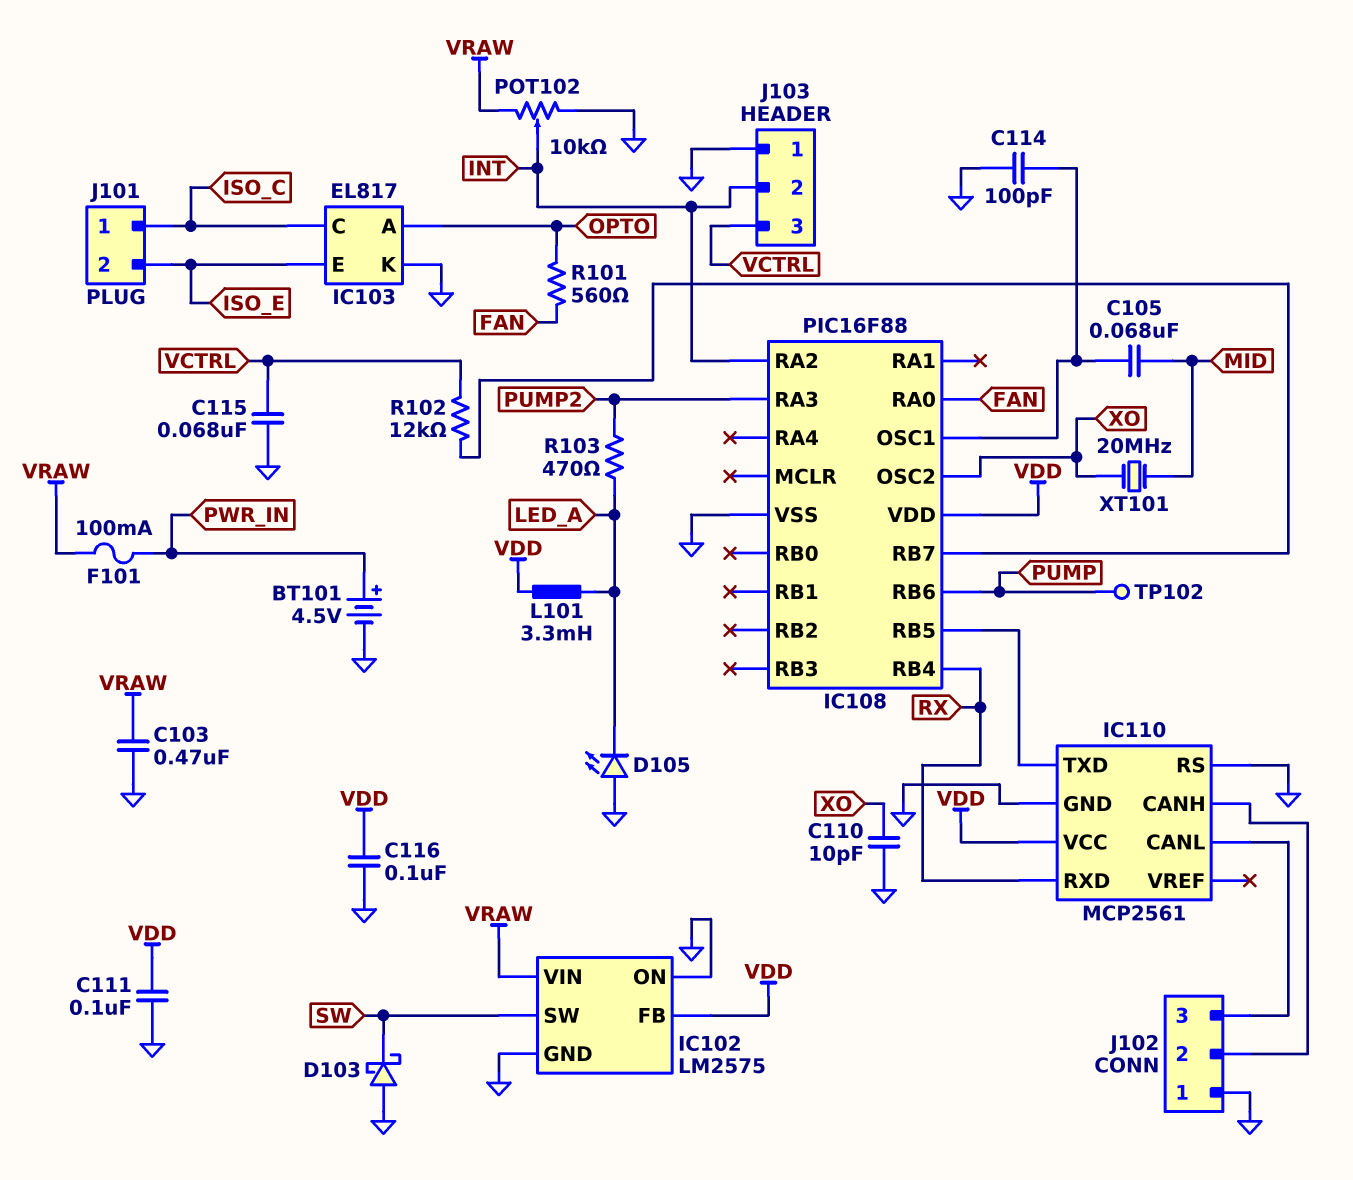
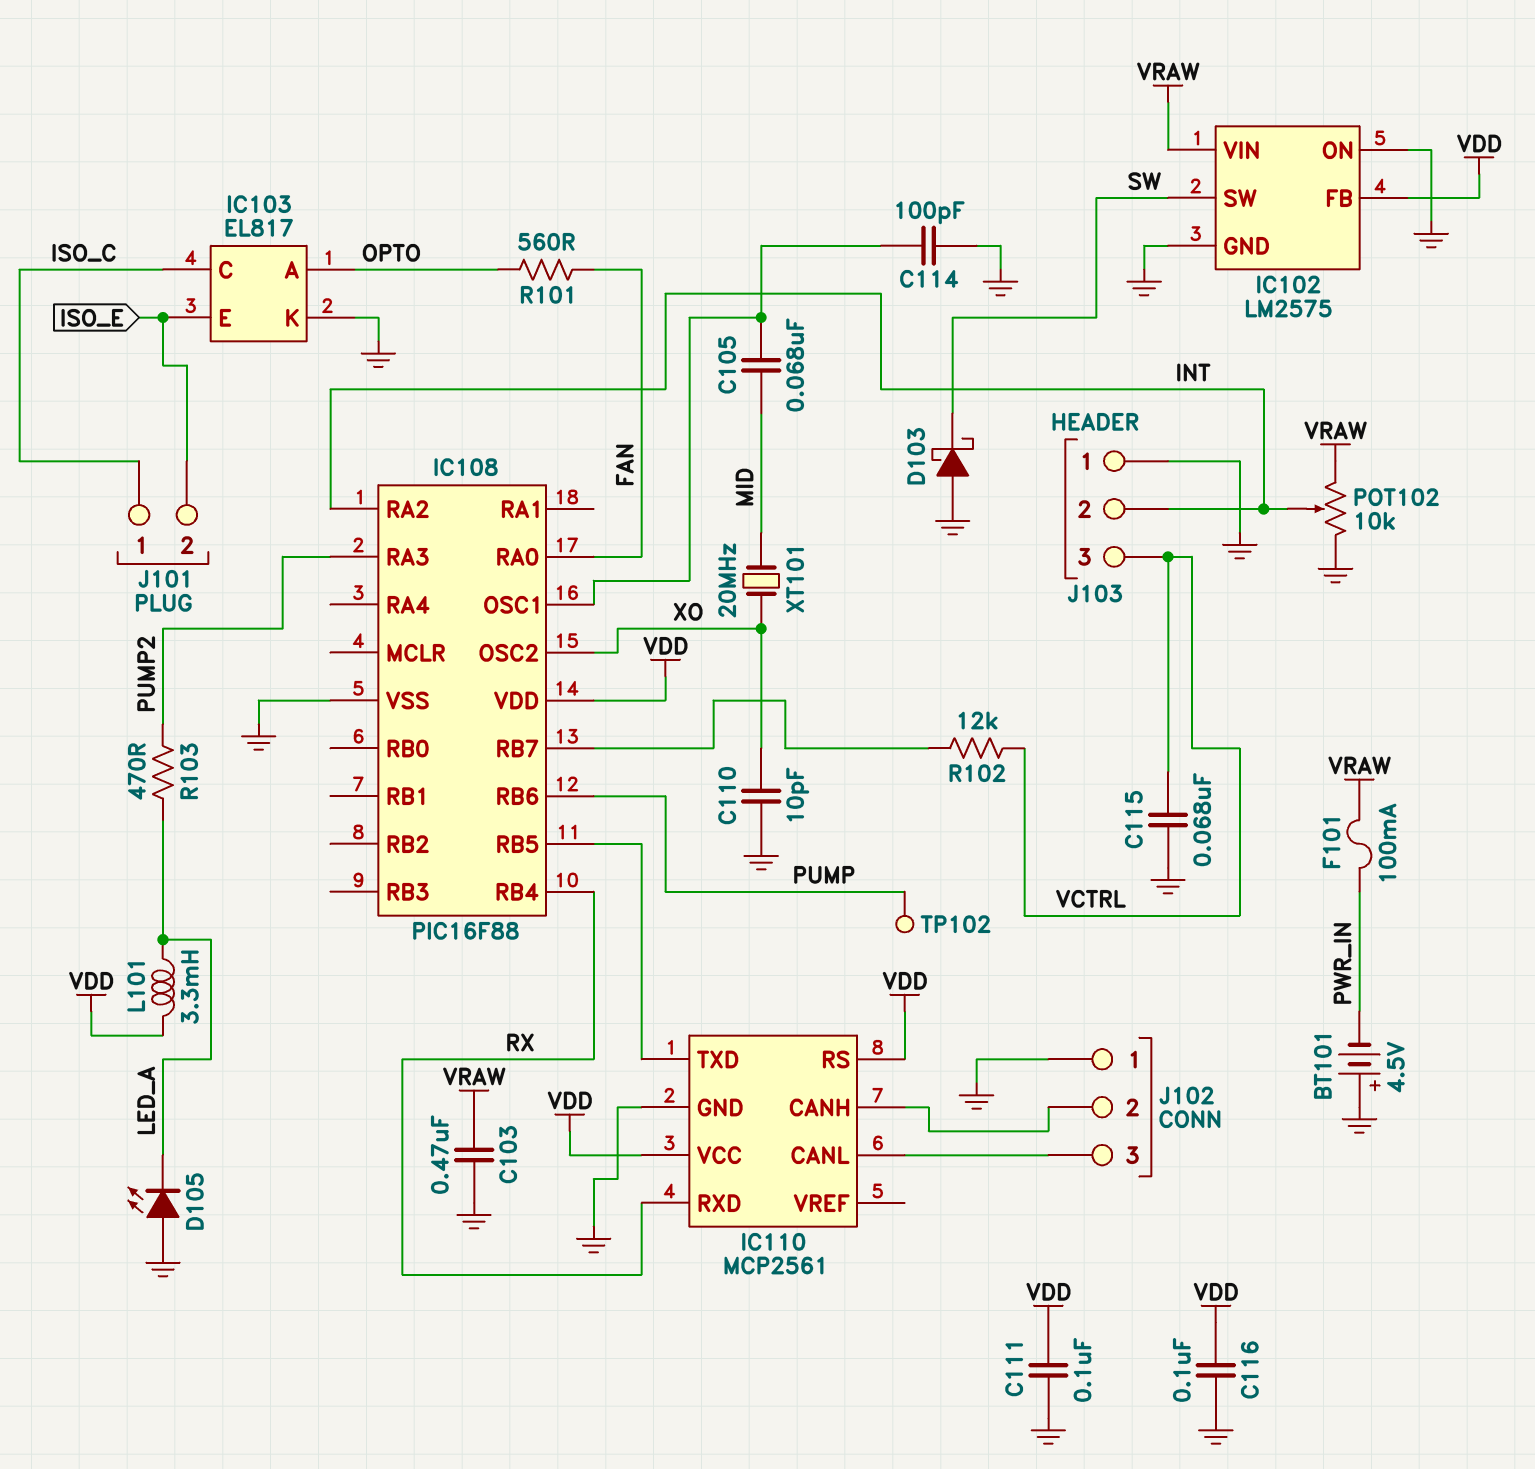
BT101: 4.5V (plus PWR_IN, minus GND) -> 4.5V (plus GND, minus PWR_IN)
IC110 pin RS: GND -> VDD

